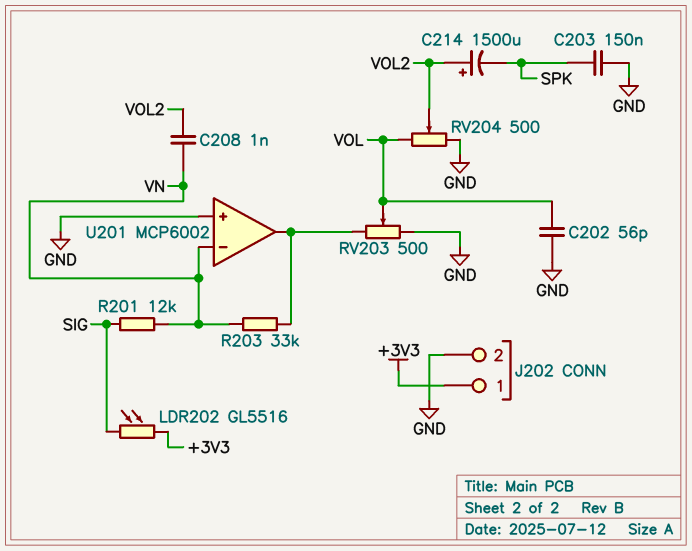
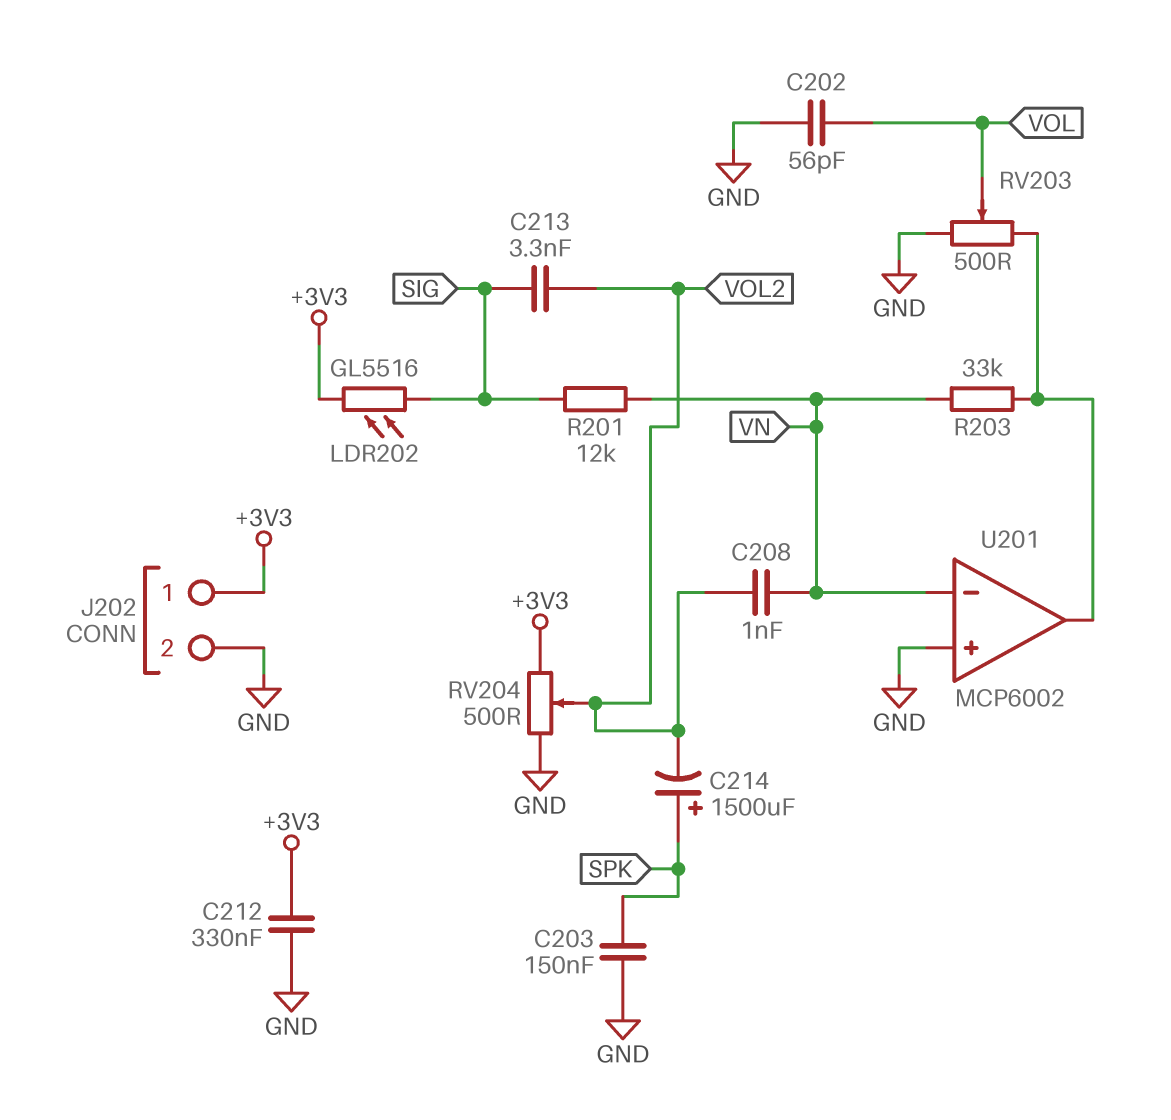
C212: none -> 330nF (+3V3, GND)
C213: none -> 3.3nF (SIG, VOL2)
C214: 1500uF (plus VOL2, minus SPK) -> 1500uF (plus SPK, minus VOL2)
RV204: 500 (GND, VOL, wiper VOL2) -> 500 (+3V3, GND, wiper VOL2)

